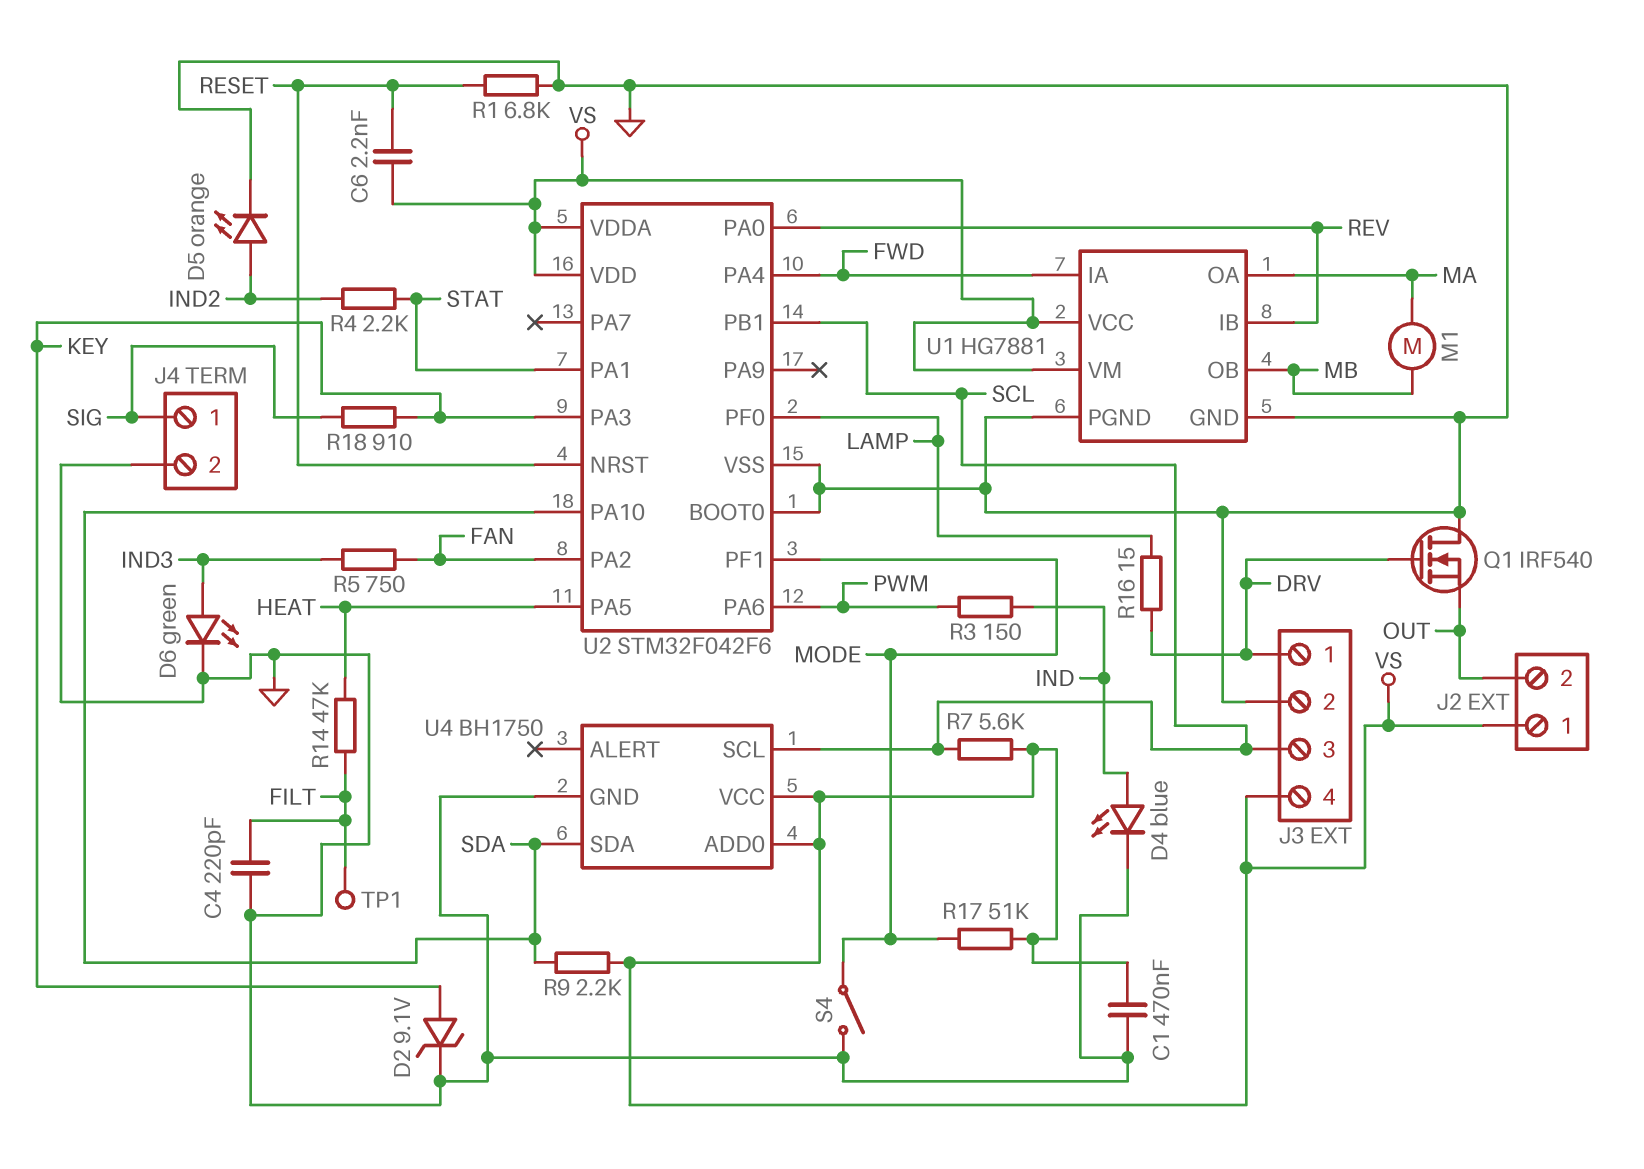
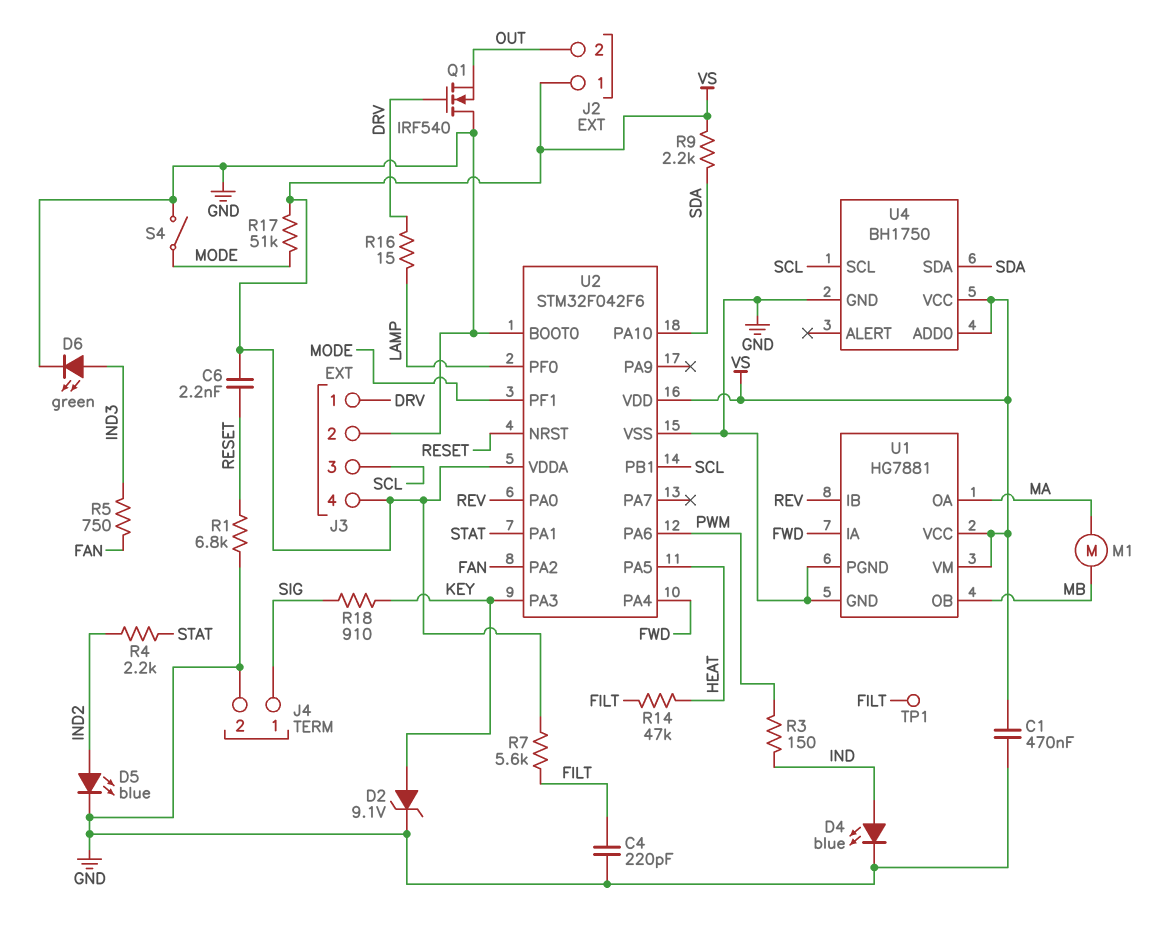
D5: LED orange (A IND2, K GND) -> LED blue (A IND2, K GND)
R7: 5.6k (SCL, VS) -> 5.6k (FILT, VS)

